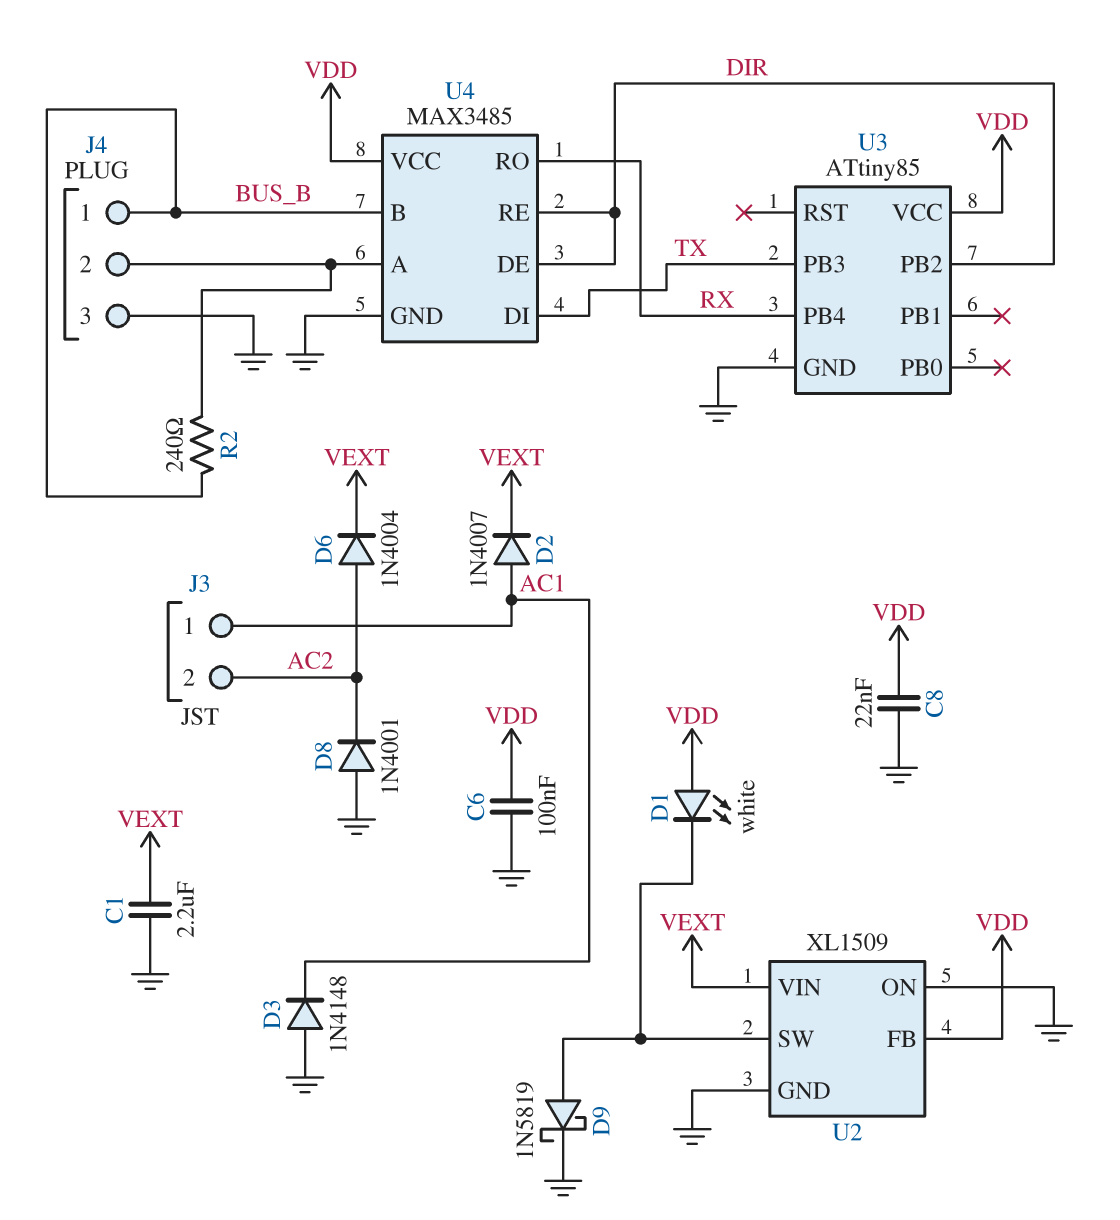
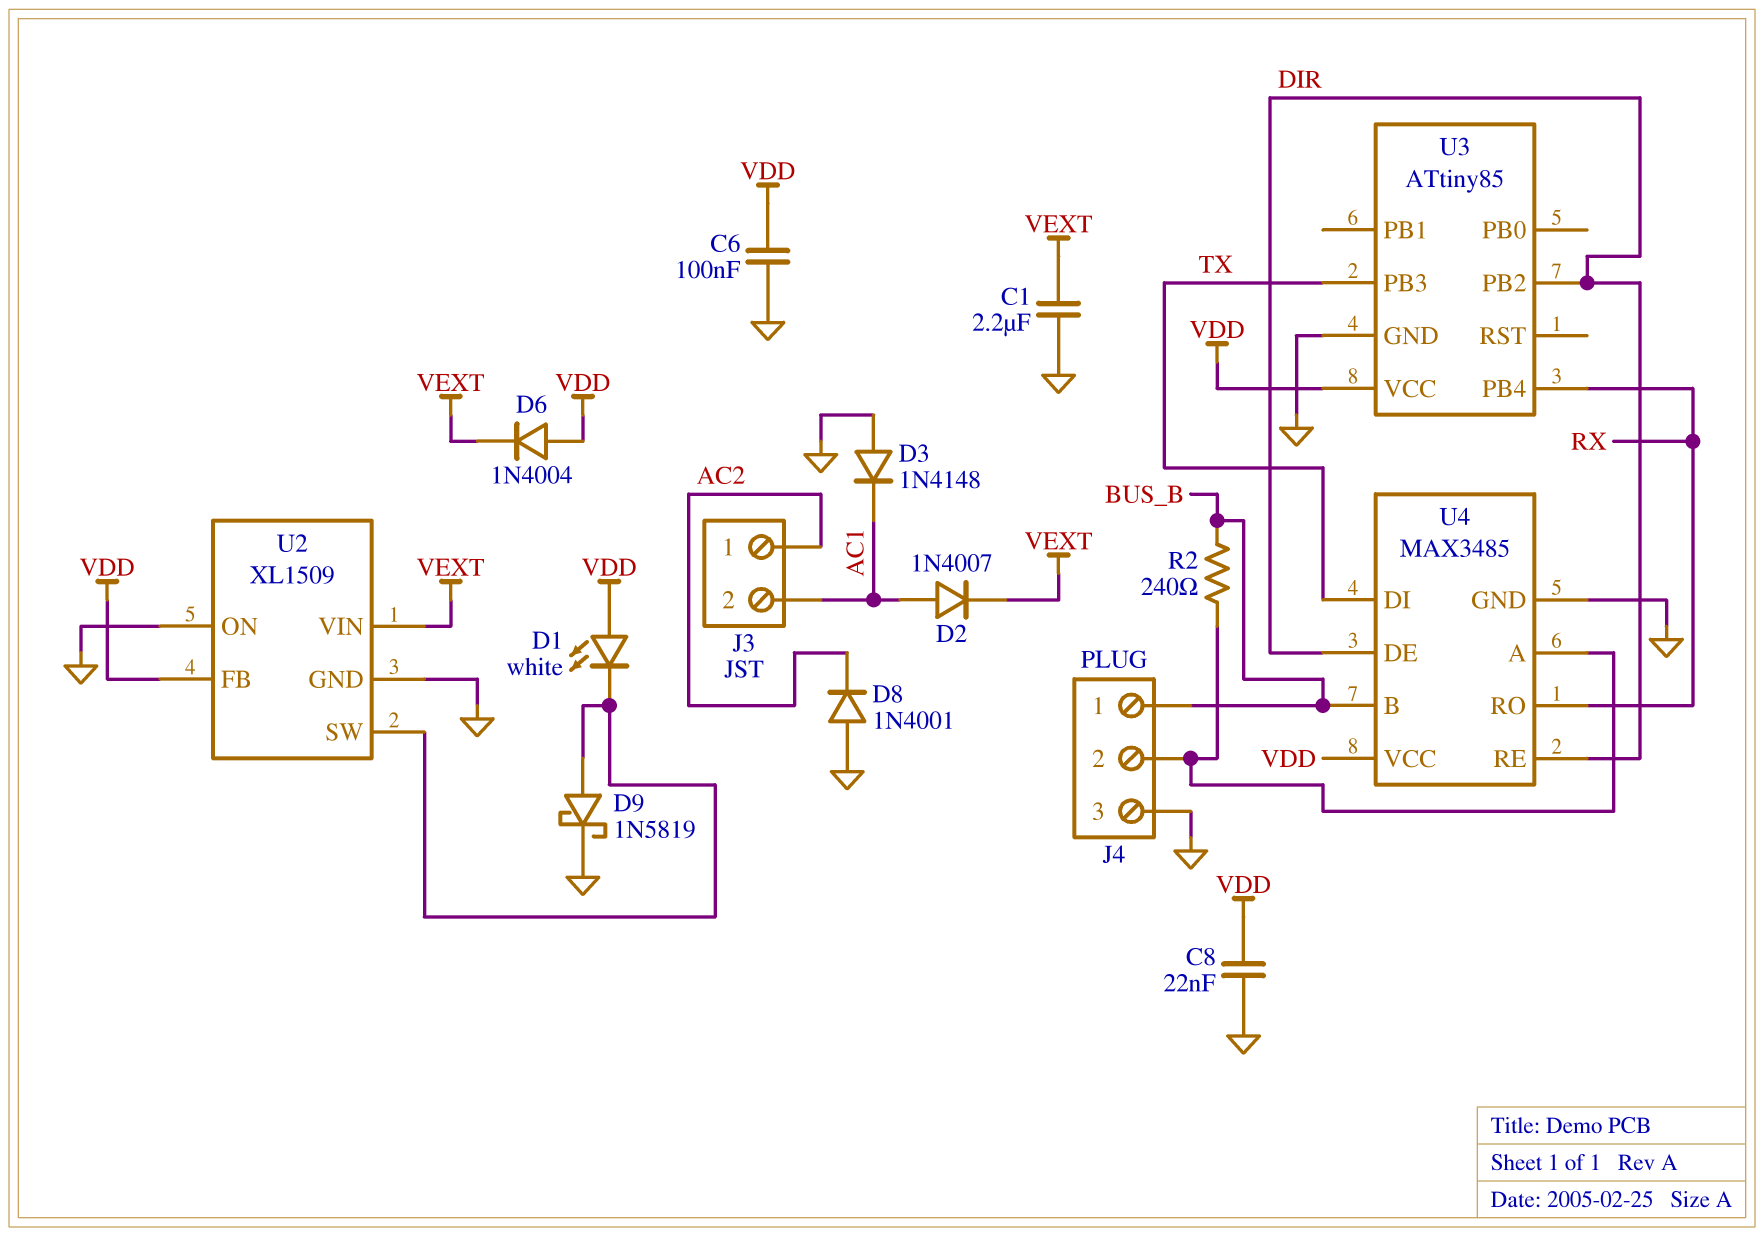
D6: diode 1N4004 (A AC2, K VEXT) -> diode 1N4004 (A VDD, K VEXT)
J3 pin 1: AC1 -> AC2
J3 pin 2: AC2 -> AC1

